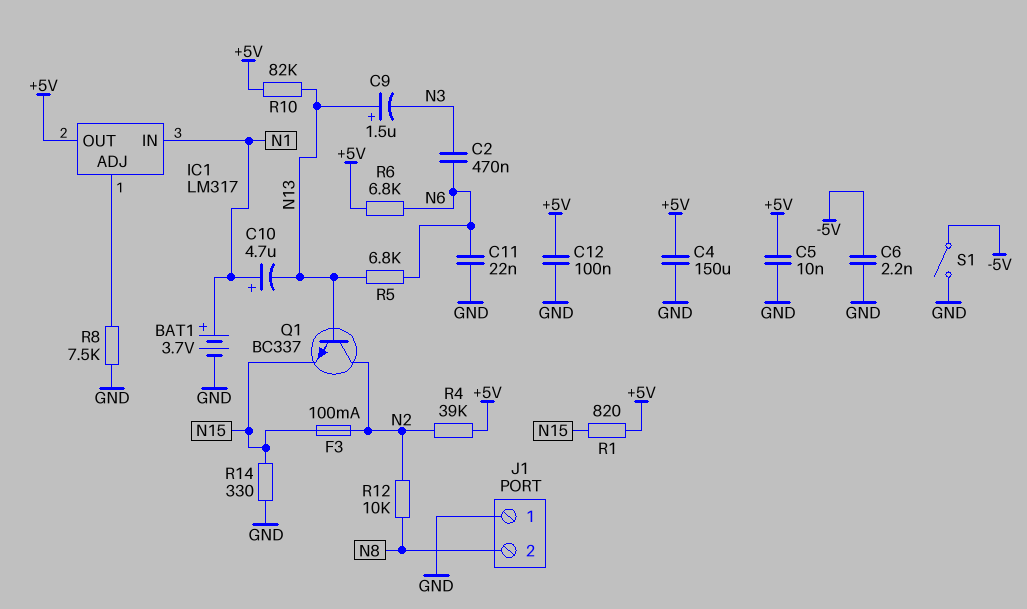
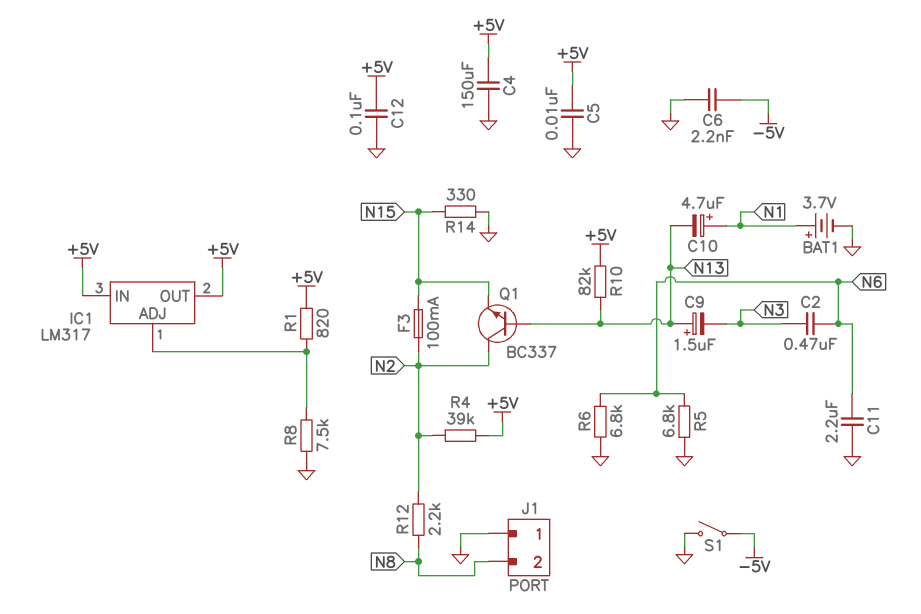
C11: 22nF (GND, N6) -> 2.2uF (GND, N6)
IC1 pin IN: N1 -> +5V
R1: 820 (+5V, N15) -> 820 (+5V, IC1/ADJ)
R5: 6.8k (N6, N13) -> 6.8k (GND, N6)
R6: 6.8k (+5V, N6) -> 6.8k (GND, N6)
R12: 10k (N2, N8) -> 2.2k (N2, N8)

